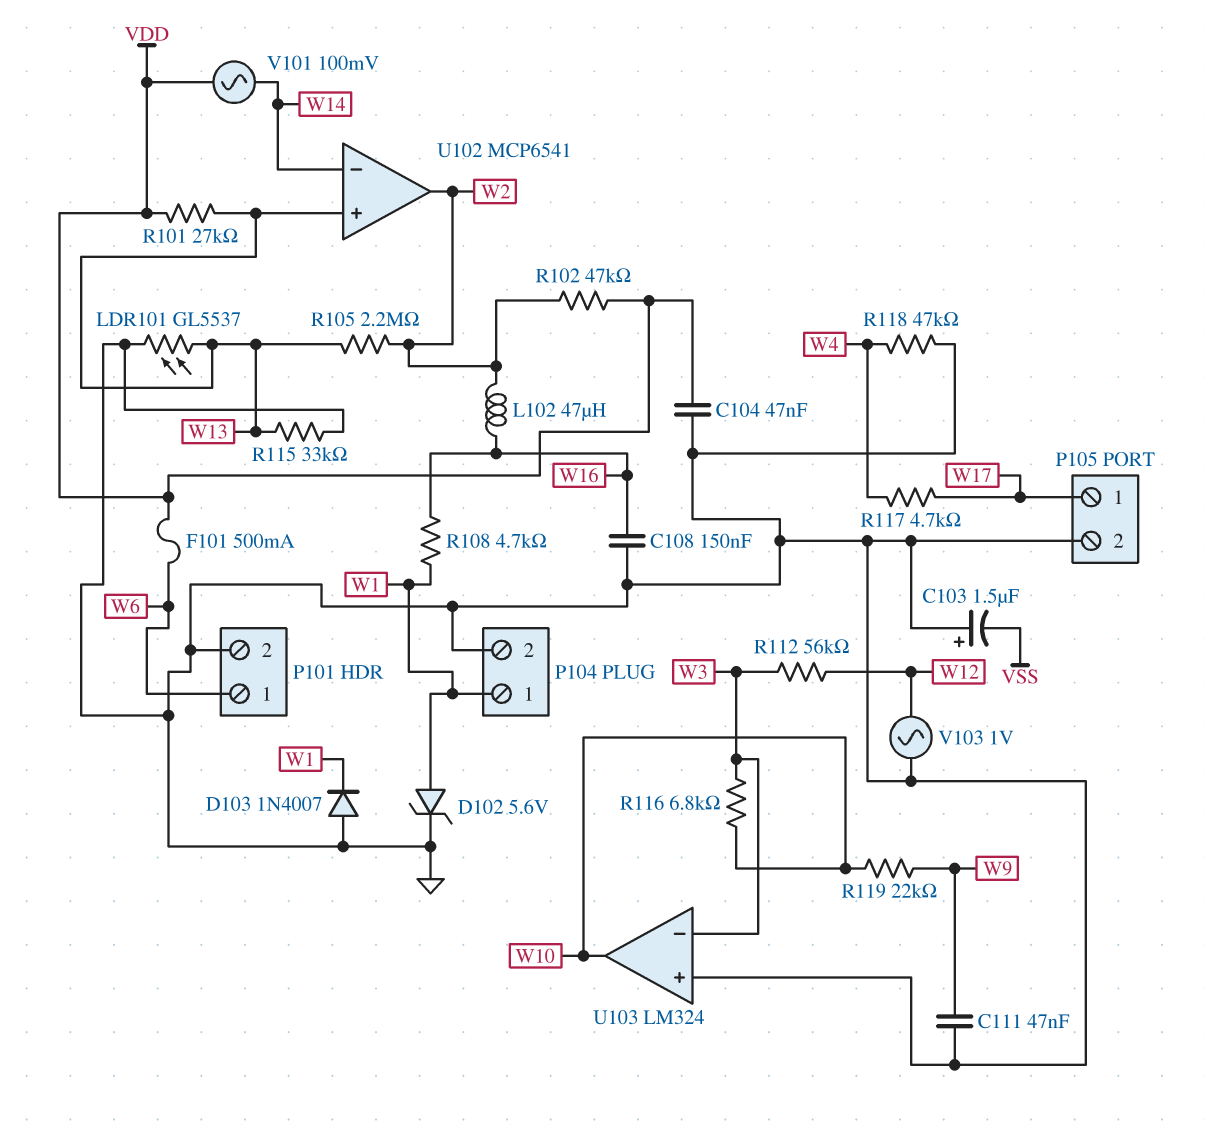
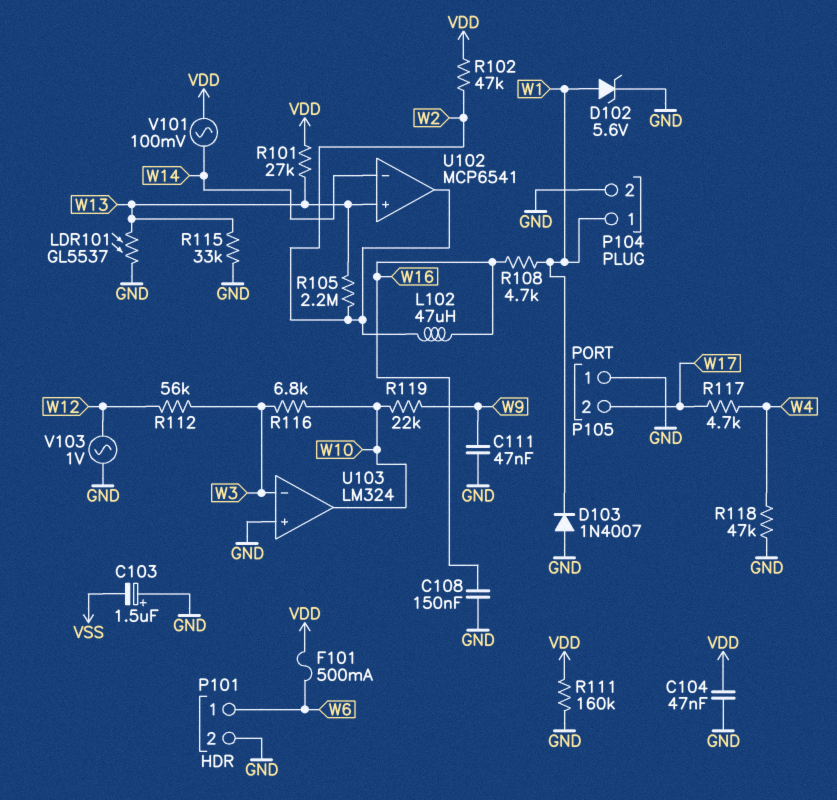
P105 pin 1: W17 -> GND
P105 pin 2: GND -> W17
R111: none -> 160k (GND, VDD)

